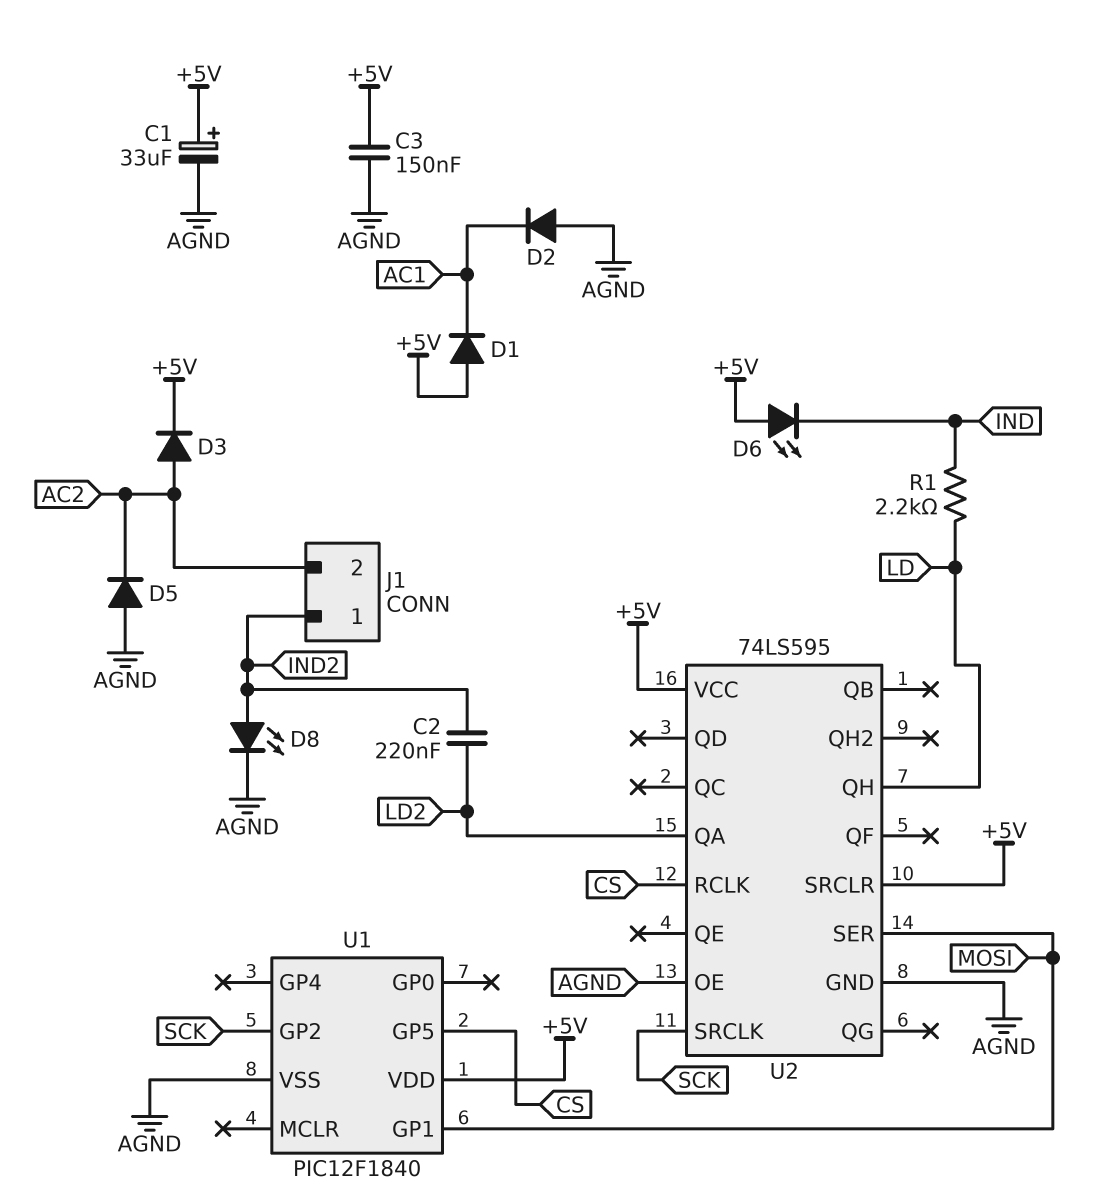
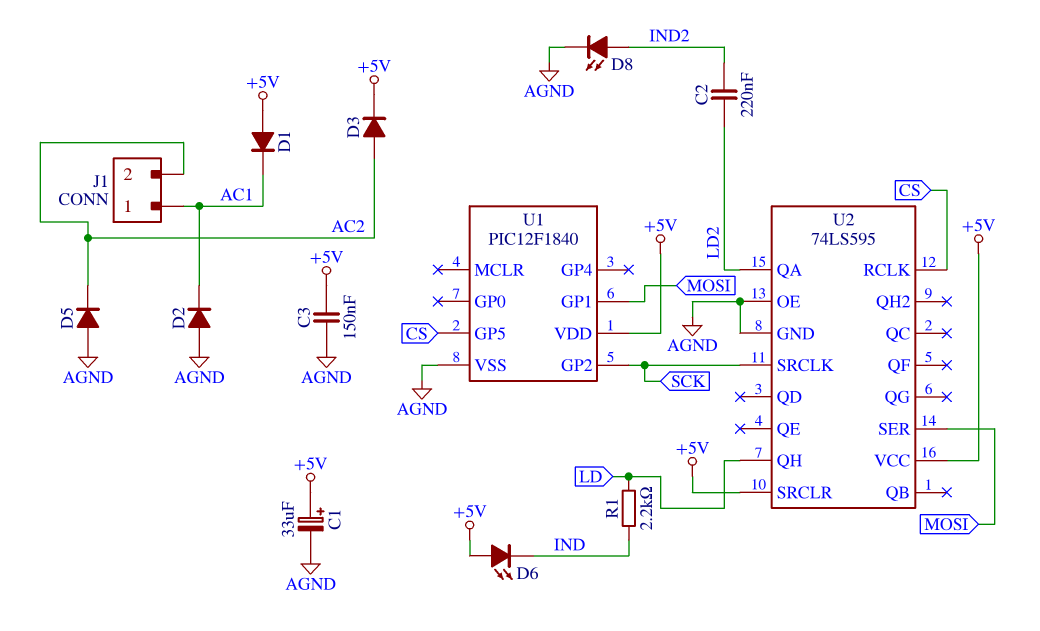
J1 pin 1: IND2 -> AC1

